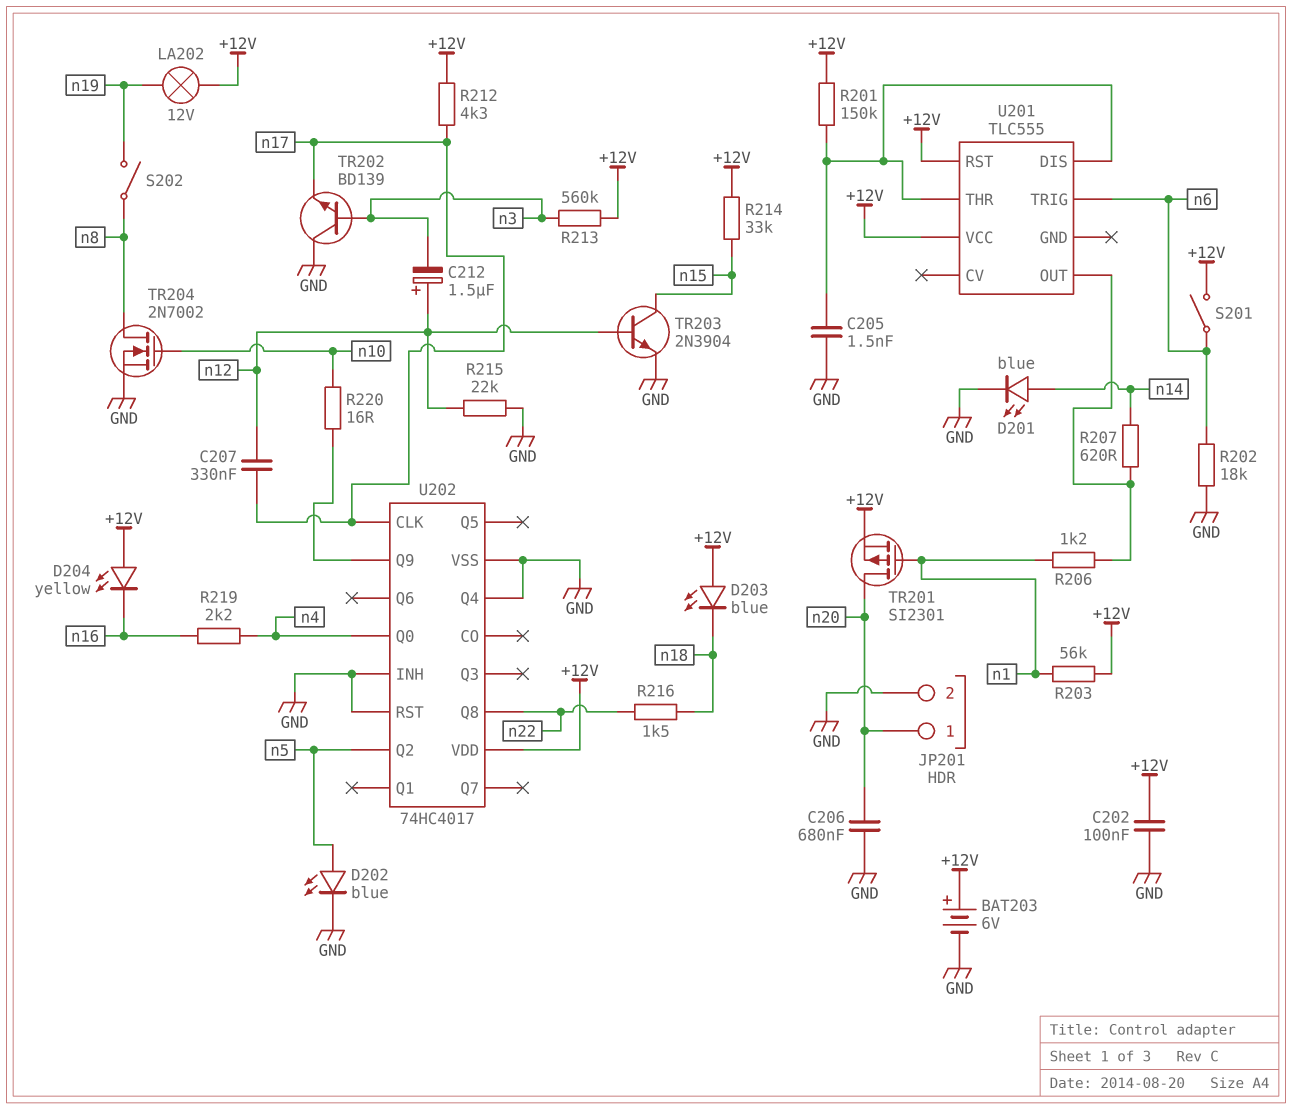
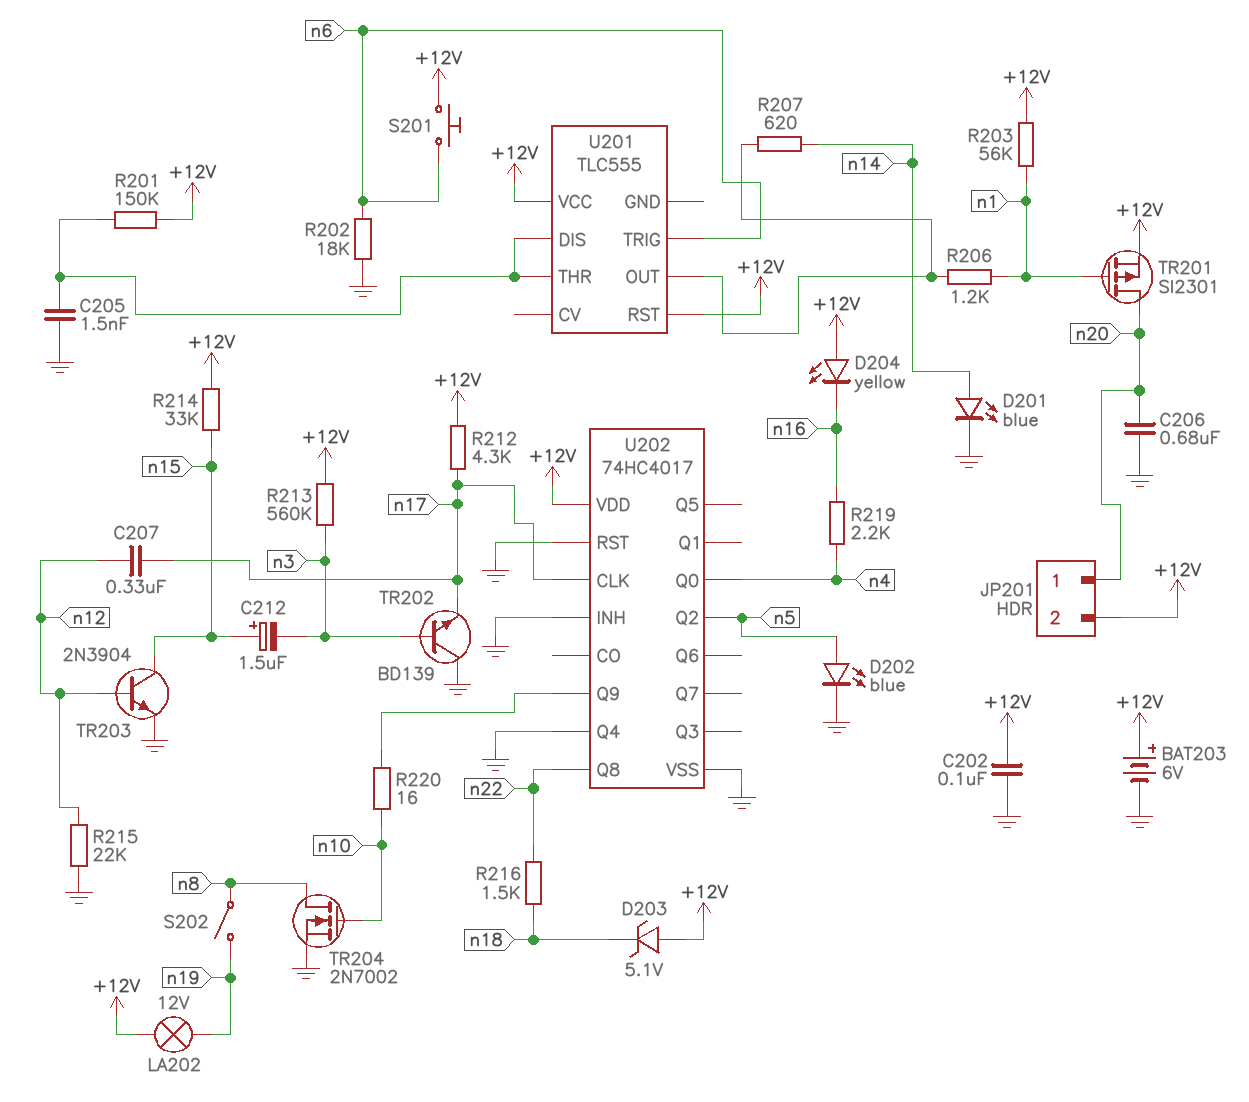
C212: 1.5uF (plus n12, minus n3) -> 1.5uF (plus n15, minus n3)
D203: LED blue (A +12V, K n18) -> zener 5.1V (A +12V, K n18)
JP201 pin 2: GND -> +12V
S201: switch (+12V, n6) -> button (+12V, n6)

